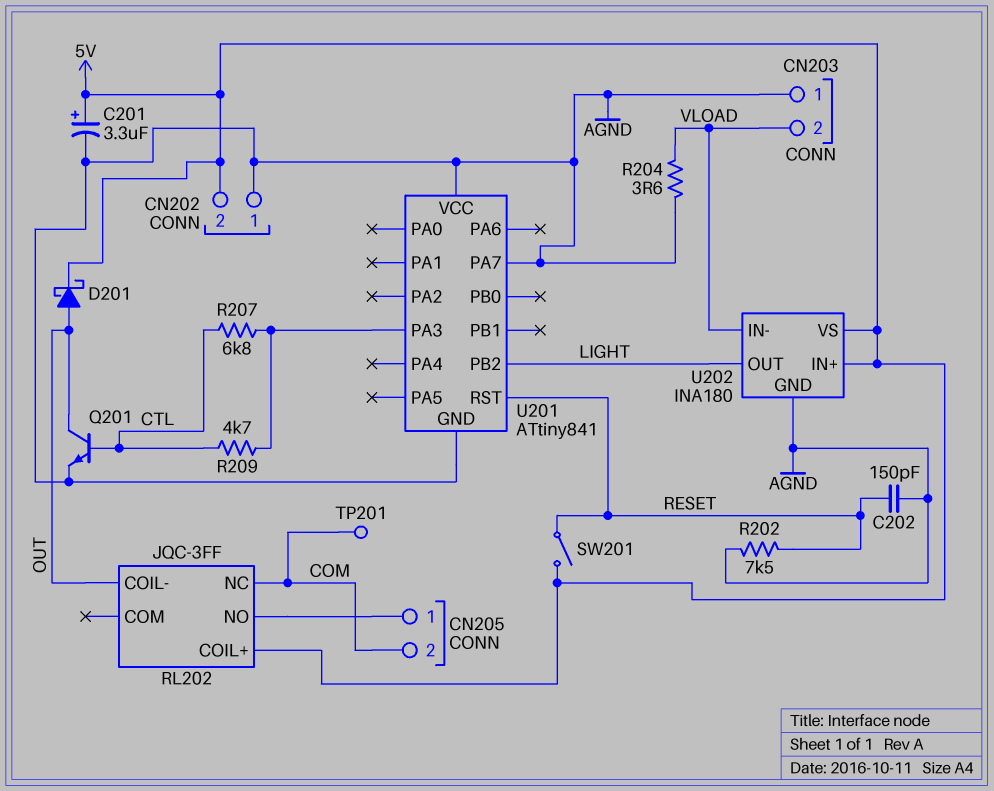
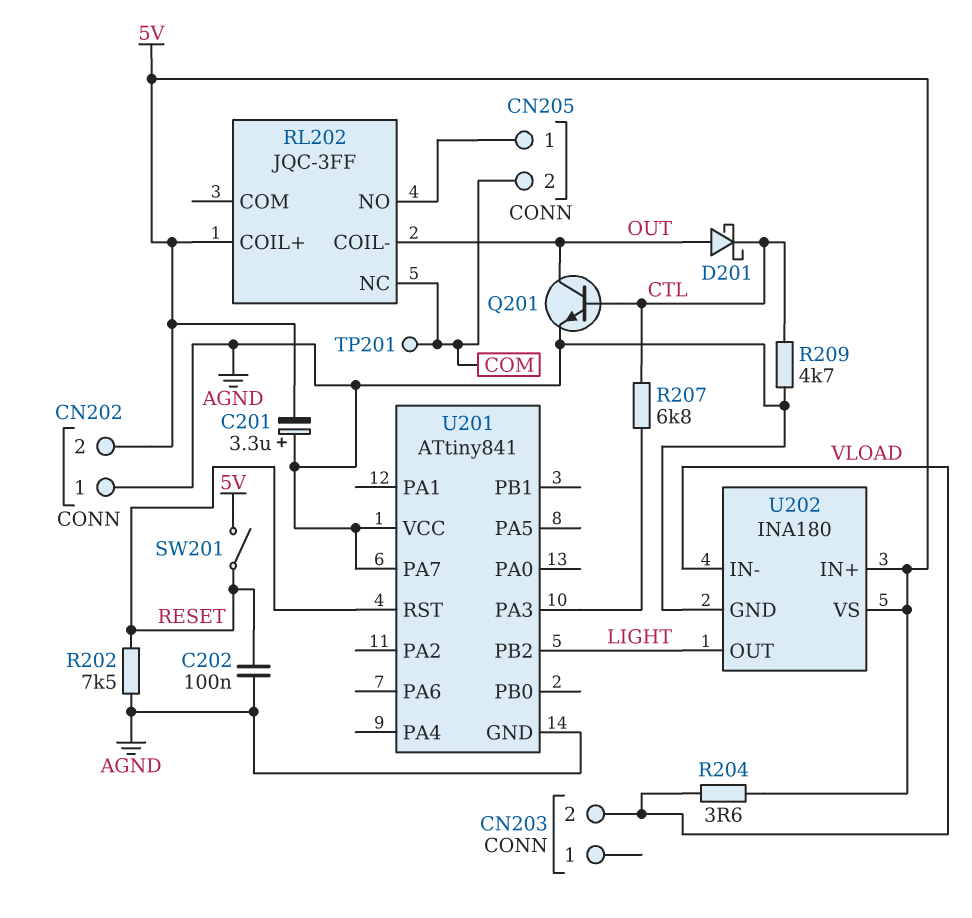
C201: 3.3uF (plus 5V, minus AGND) -> 3.3uF (plus AGND, minus 5V)
C202: 150pF (AGND, RESET) -> 100nF (AGND, RESET)
CN203 pin 1: AGND -> none
D201: schottky (A OUT, K 5V) -> schottky (A OUT, K CTL)
R204: 3.6 (AGND, VLOAD) -> 3.6 (5V, VLOAD)
R209: 4.7k (CTL, U201/PA3) -> 4.7k (AGND, CTL)

